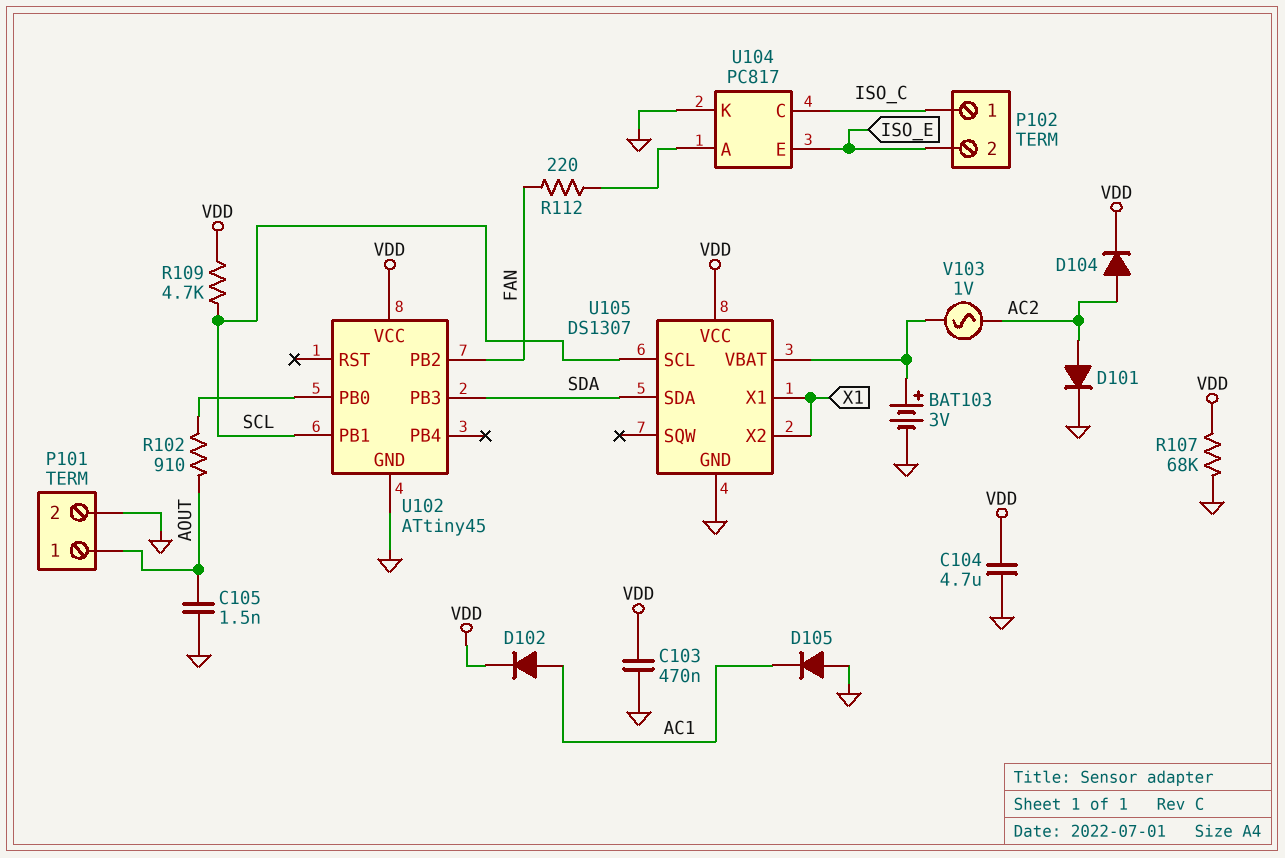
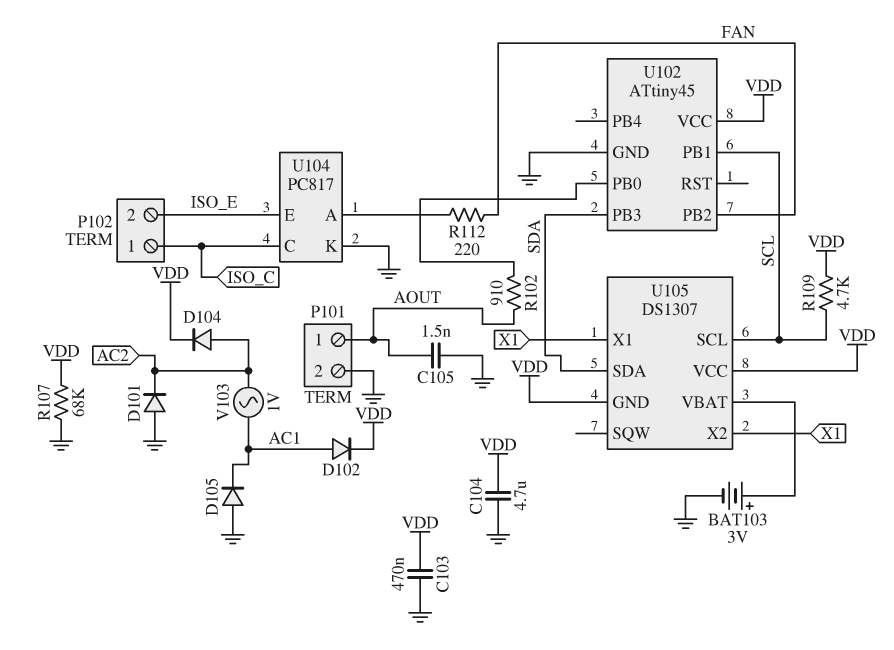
D101: diode (A AC2, K GND) -> diode (A GND, K AC2)
U105 pin GND: GND -> VDD
V103: AC 1V (AC2, U105/VBAT) -> AC 1V (AC1, AC2)

